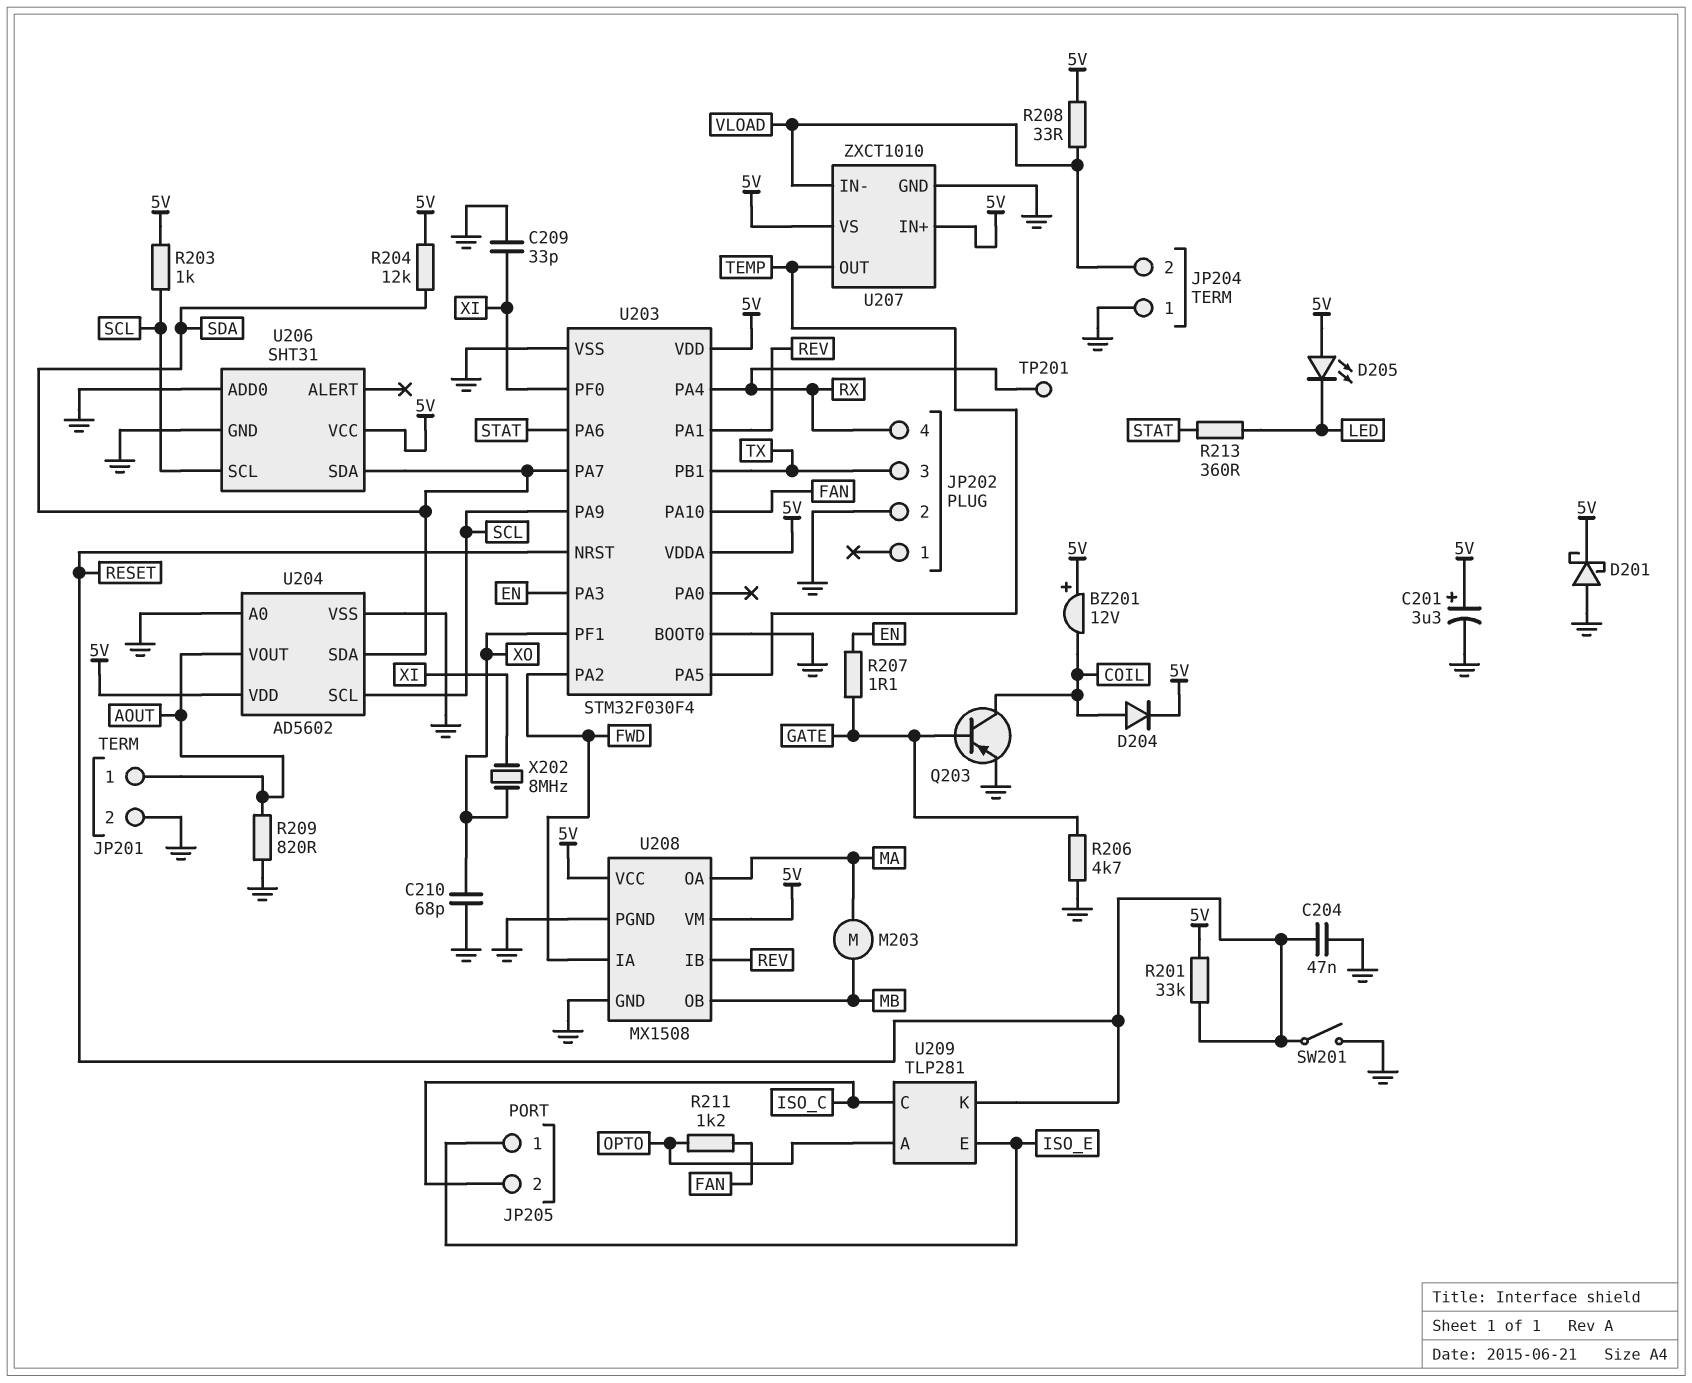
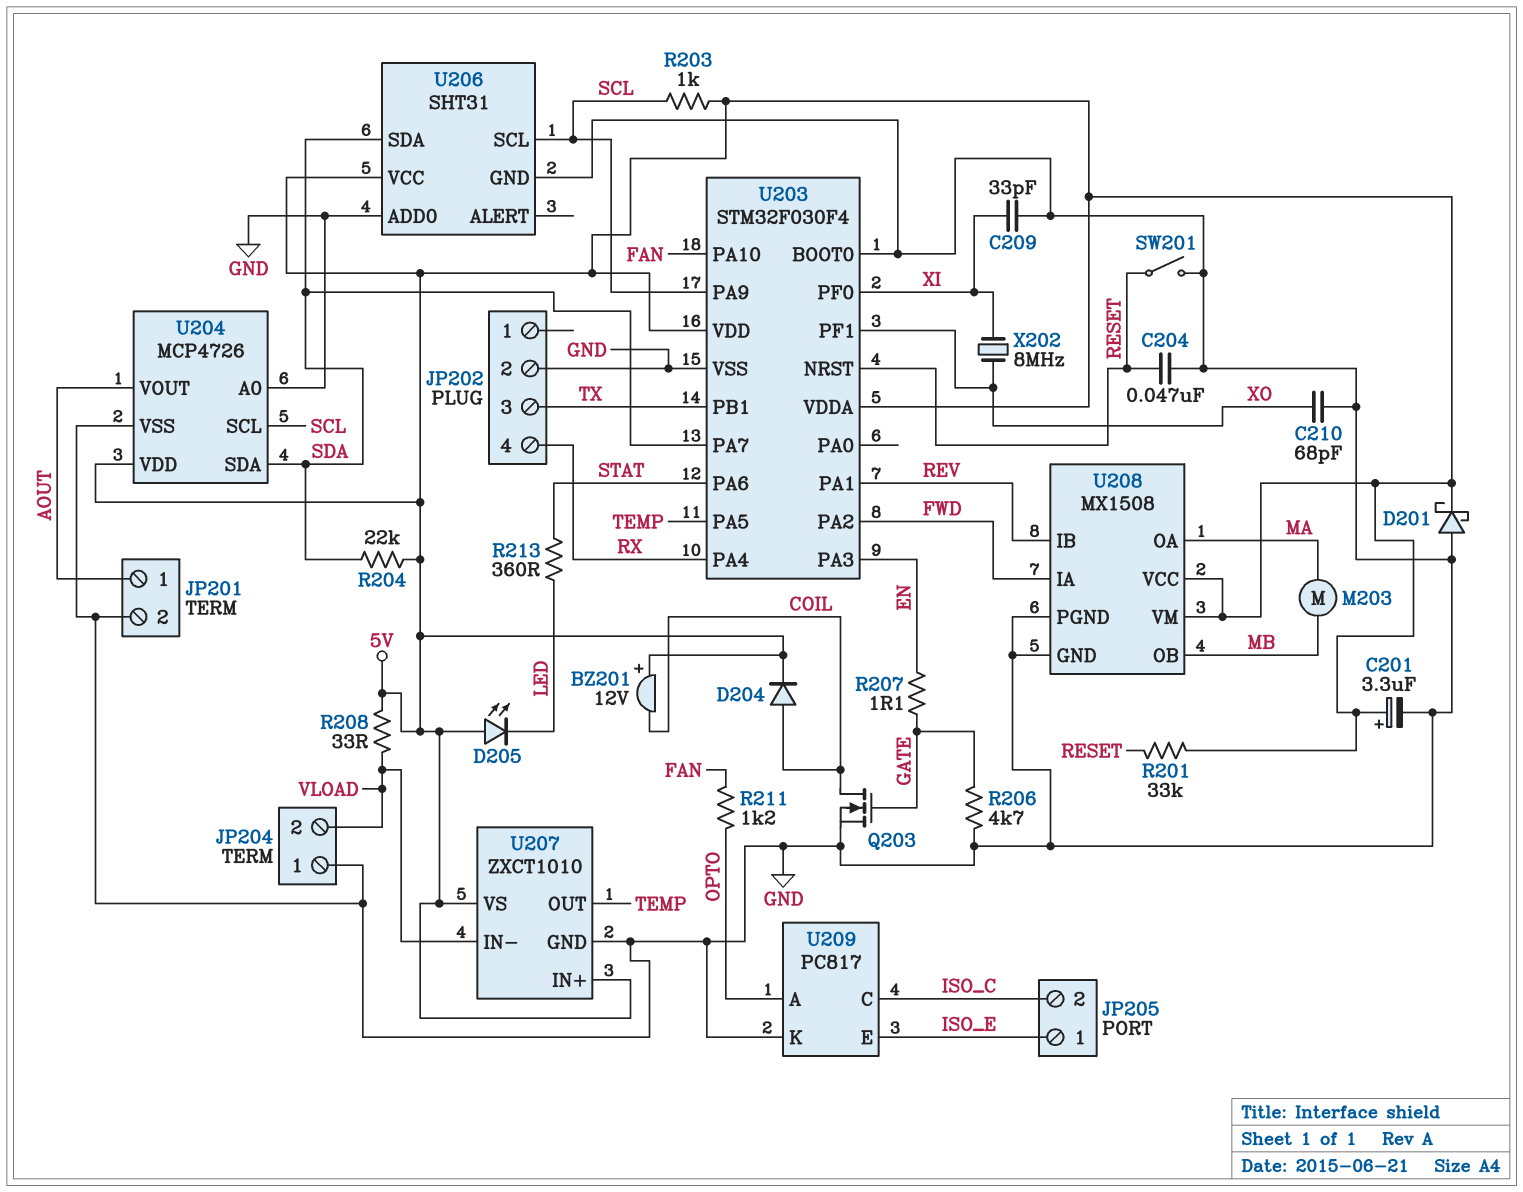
Q203: PNP (B GATE, C COIL, E GND) -> NMOS (G GATE, D COIL, S GND)
R204: 12k (5V, SDA) -> 22k (5V, SDA)
R209: 820 (AOUT, GND) -> none
TP201: test point (RX) -> none
U204: AD5602 -> MCP4726
U209: TLP281 -> PC817
U209 pin K: RESET -> GND

